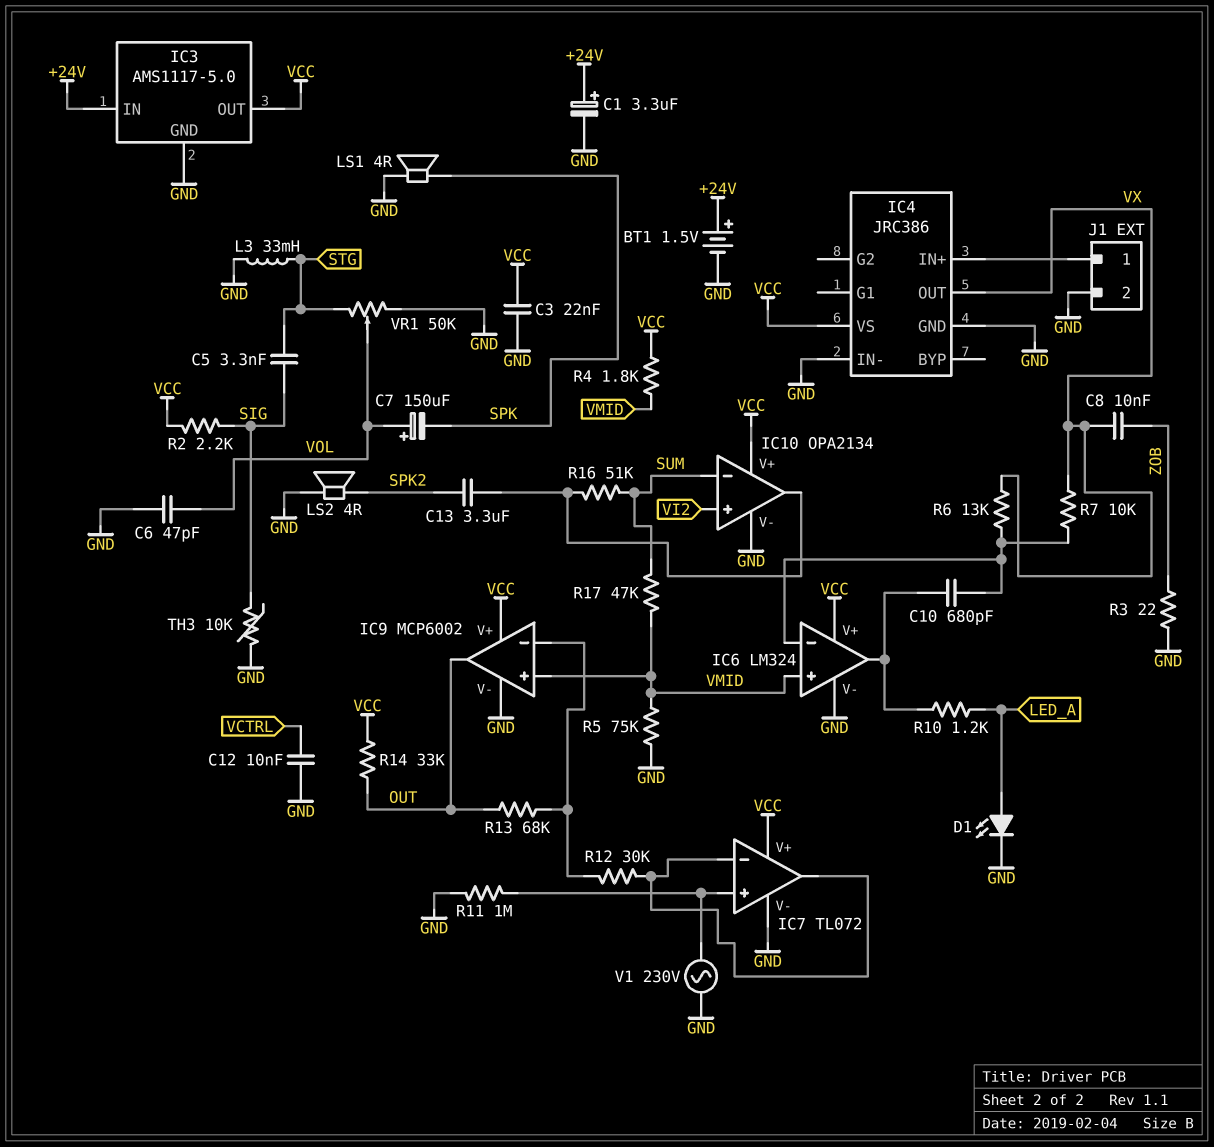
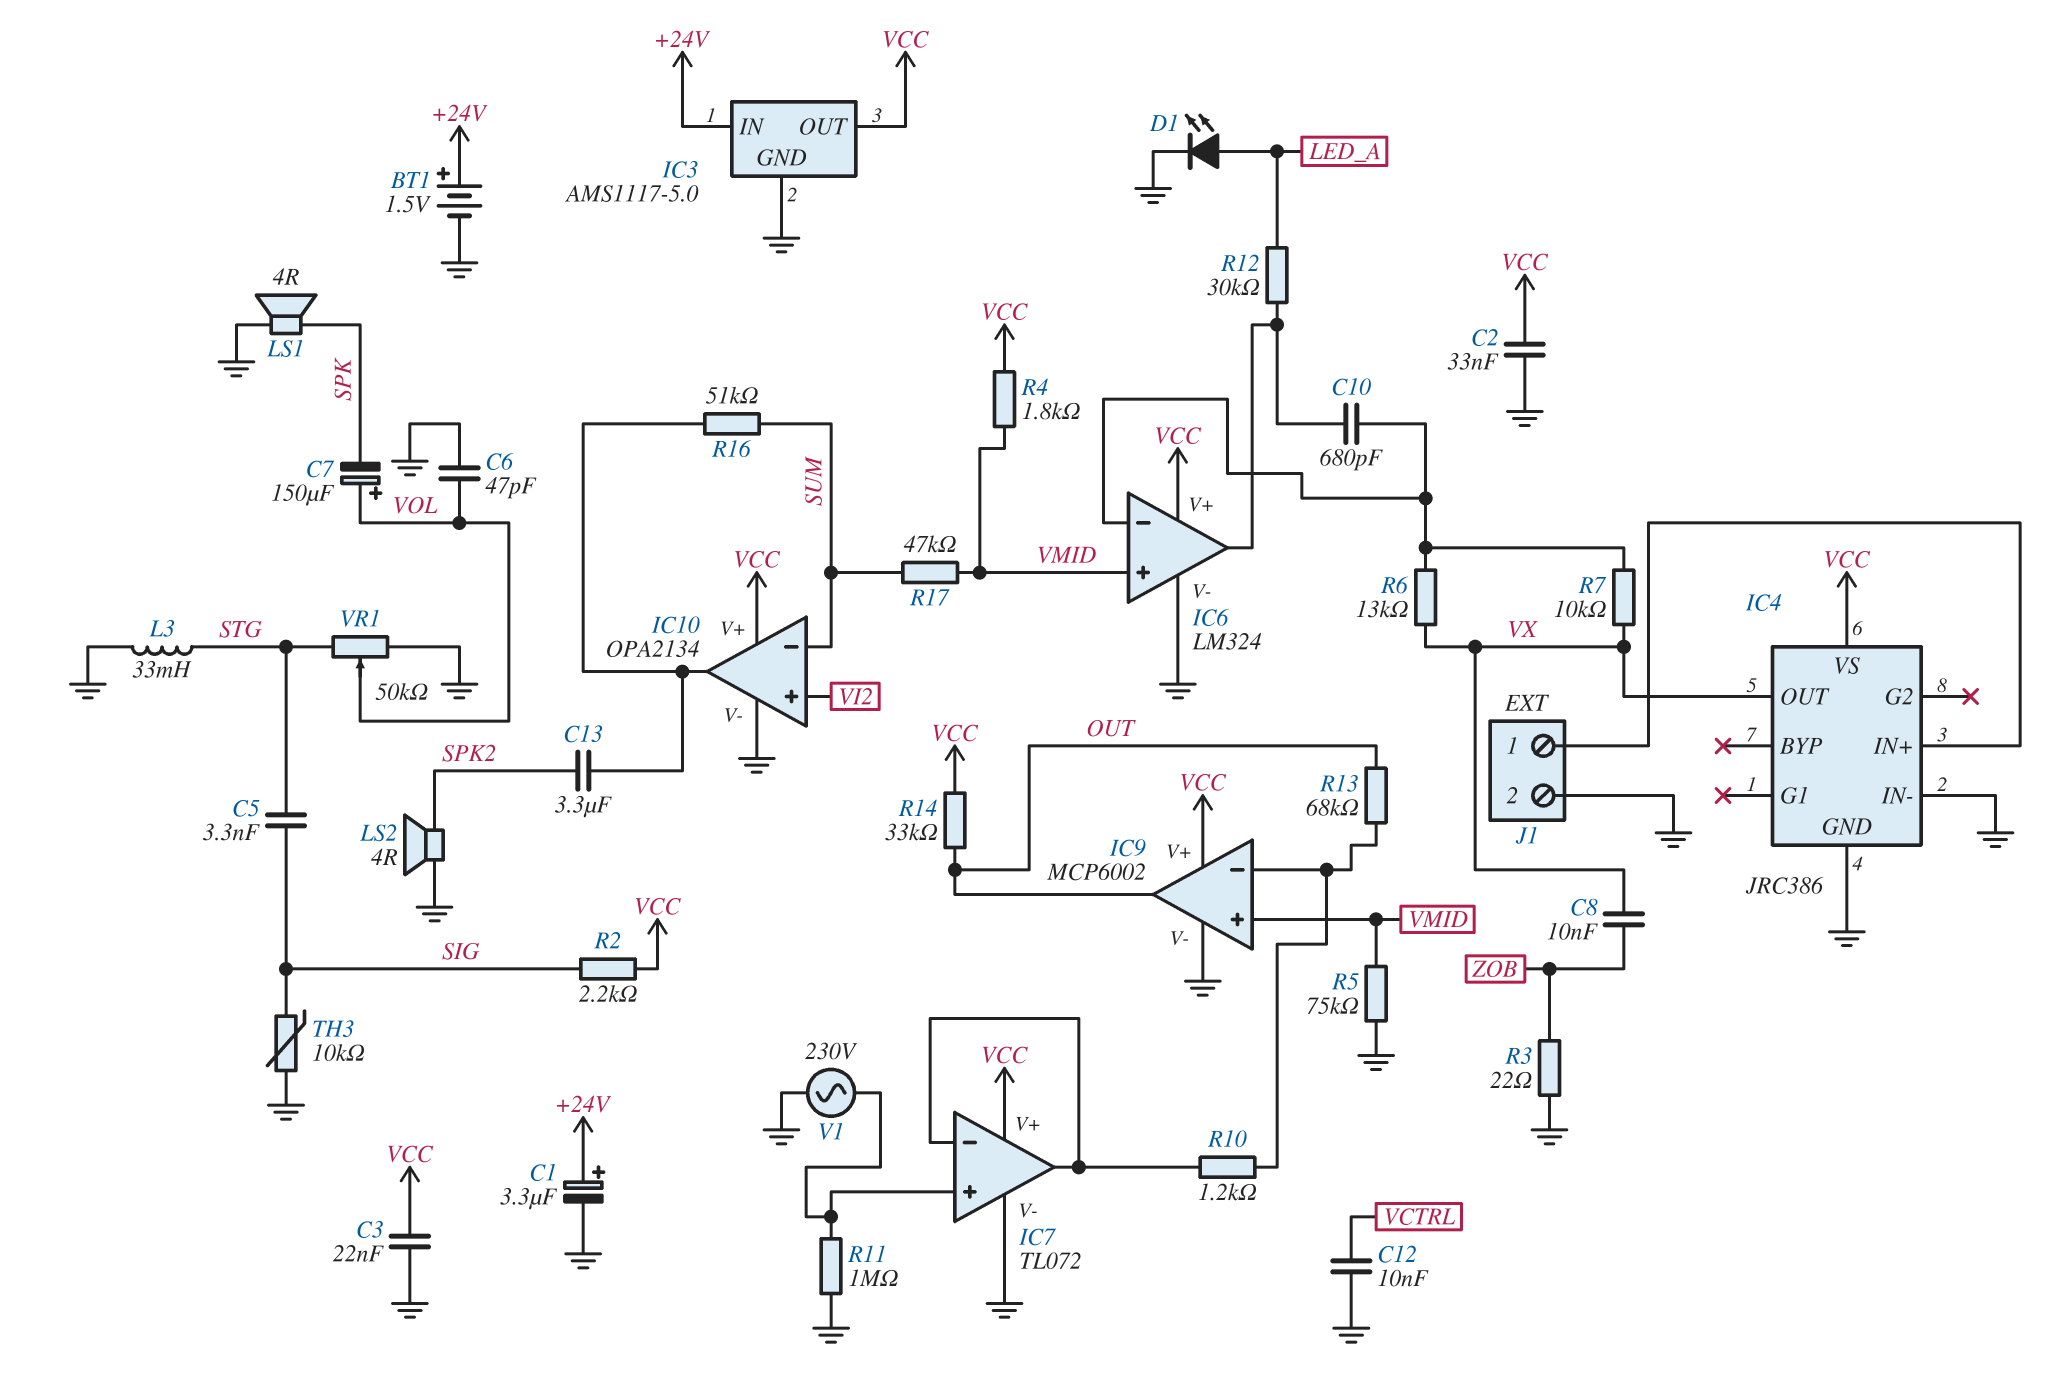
C2: none -> 33nF (GND, VCC)
R10: 1.2k (IC6/out, LED_A) -> 1.2k (IC7/in-, IC9/in-)
R12: 30k (IC7/in-, IC9/in-) -> 30k (IC6/out, LED_A)

